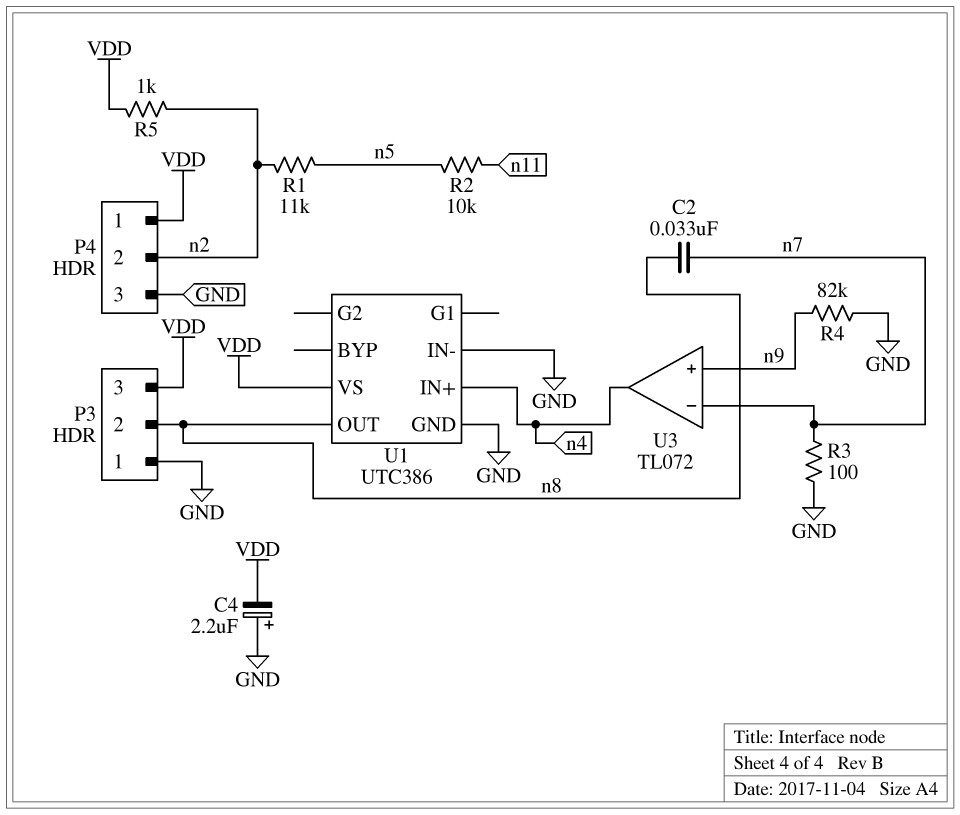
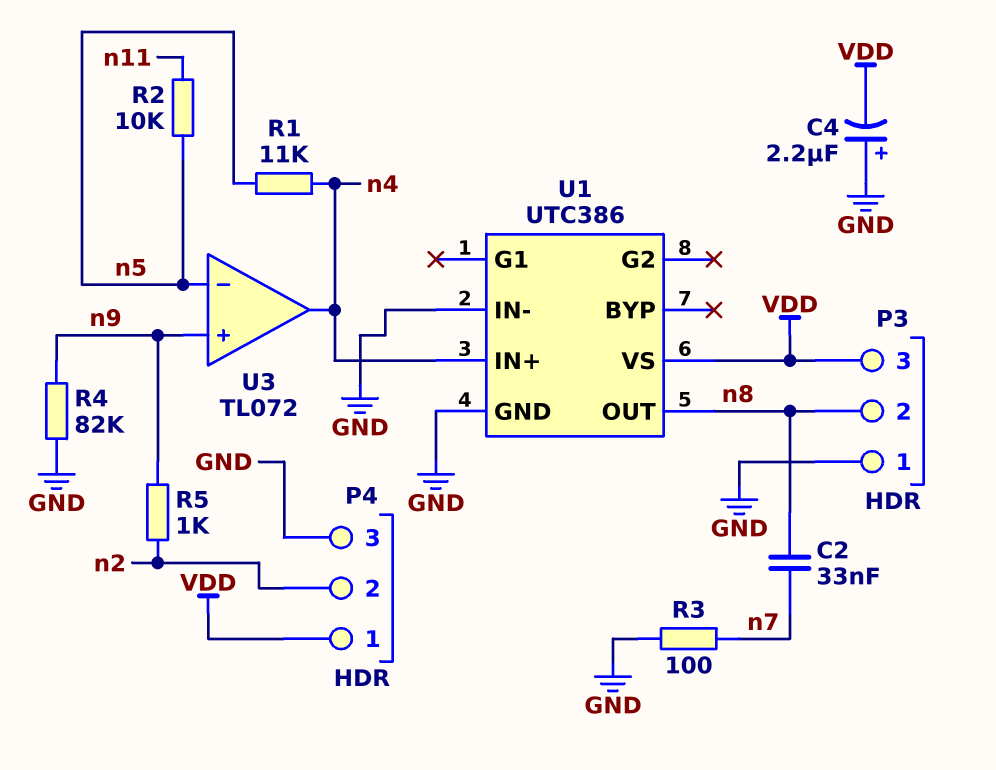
R1: 11k (n2, n5) -> 11k (n4, n5)
R5: 1k (VDD, n2) -> 1k (n2, n9)
U3 pin in-: n7 -> n5

